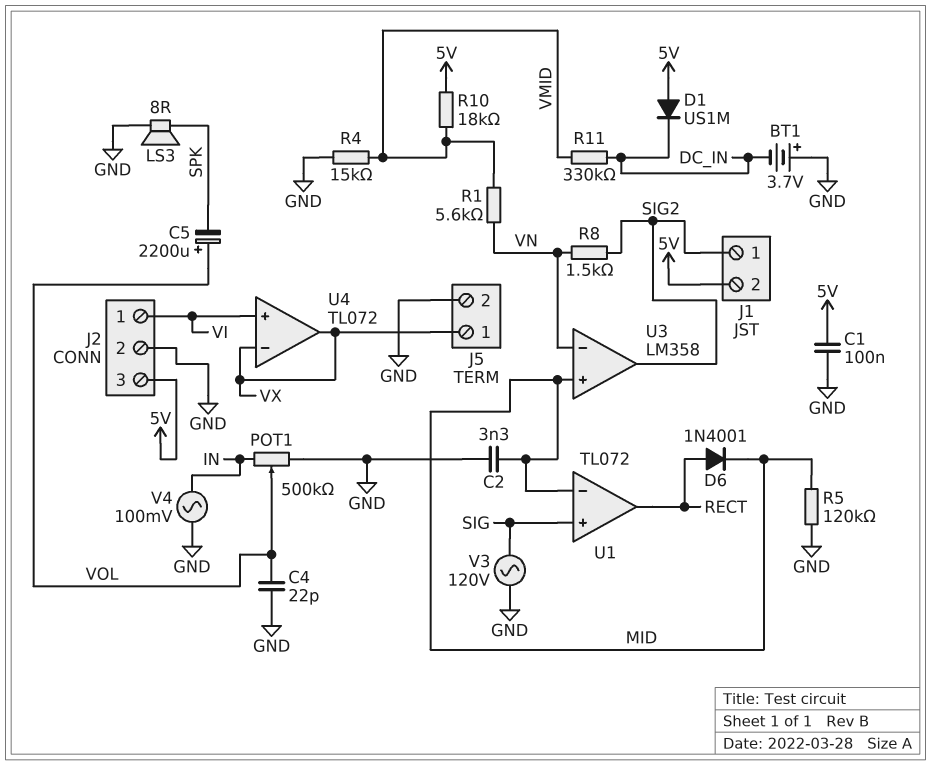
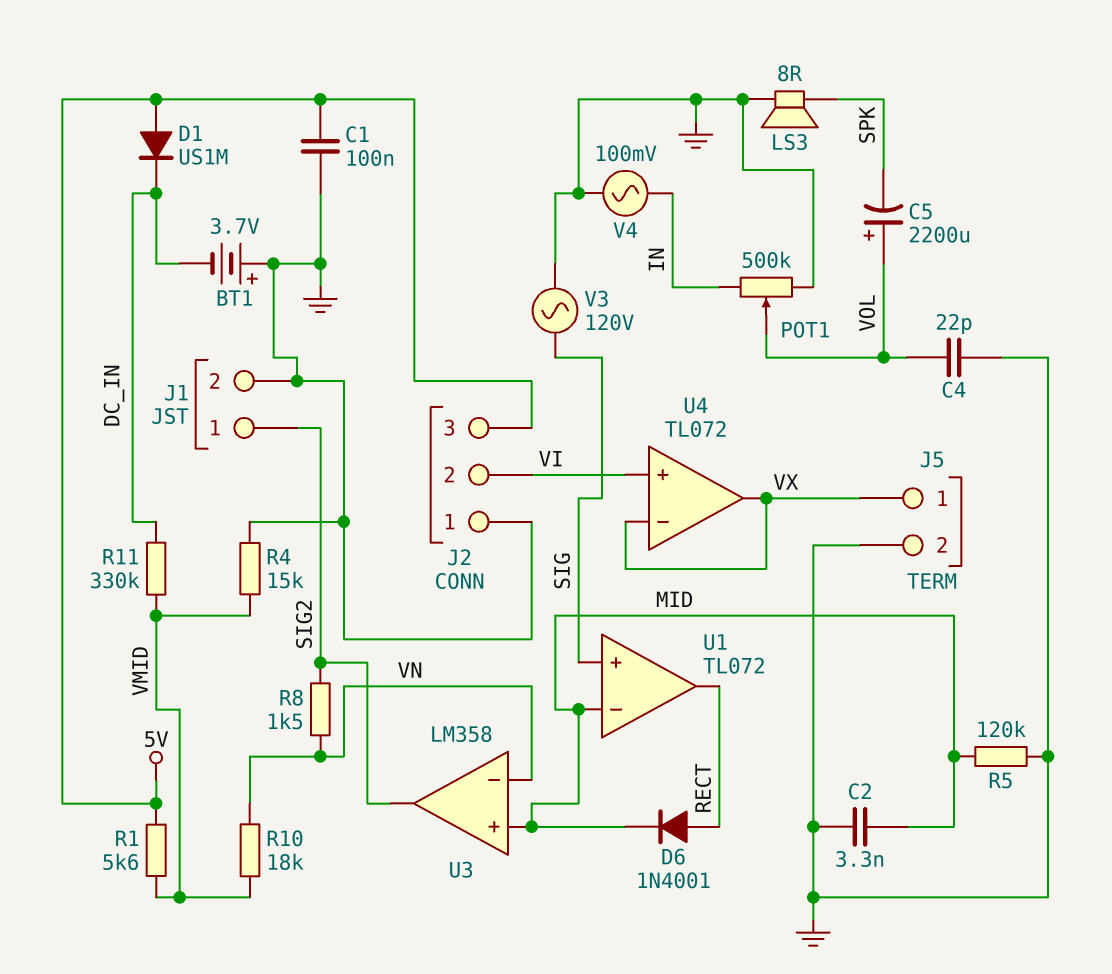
J1 pin 2: 5V -> GND
J2 pin 1: VI -> GND
J2 pin 2: GND -> VI
R1: 5.6k (VMID, VN) -> 5.6k (5V, VMID)
R10: 18k (5V, VMID) -> 18k (VMID, VN)

